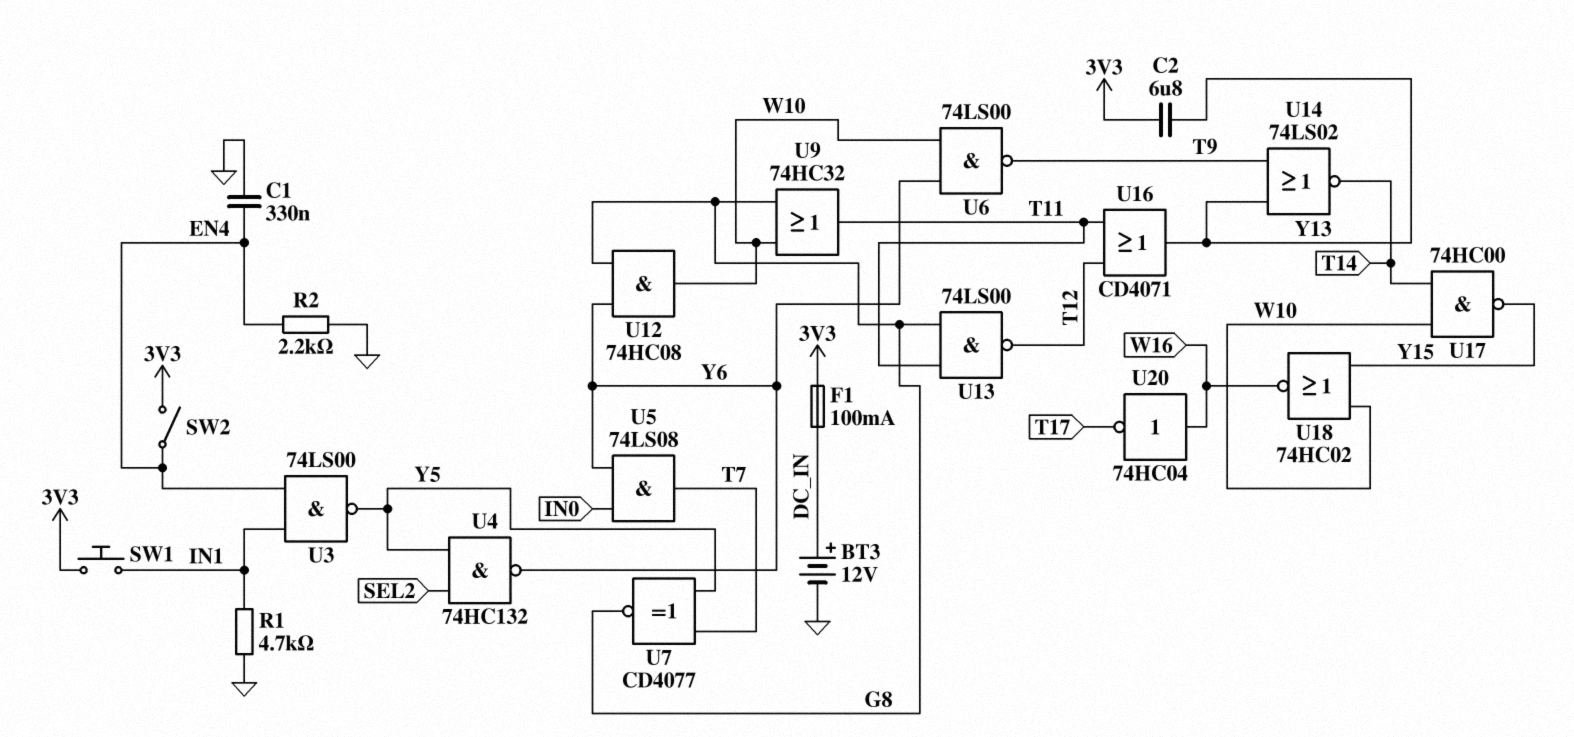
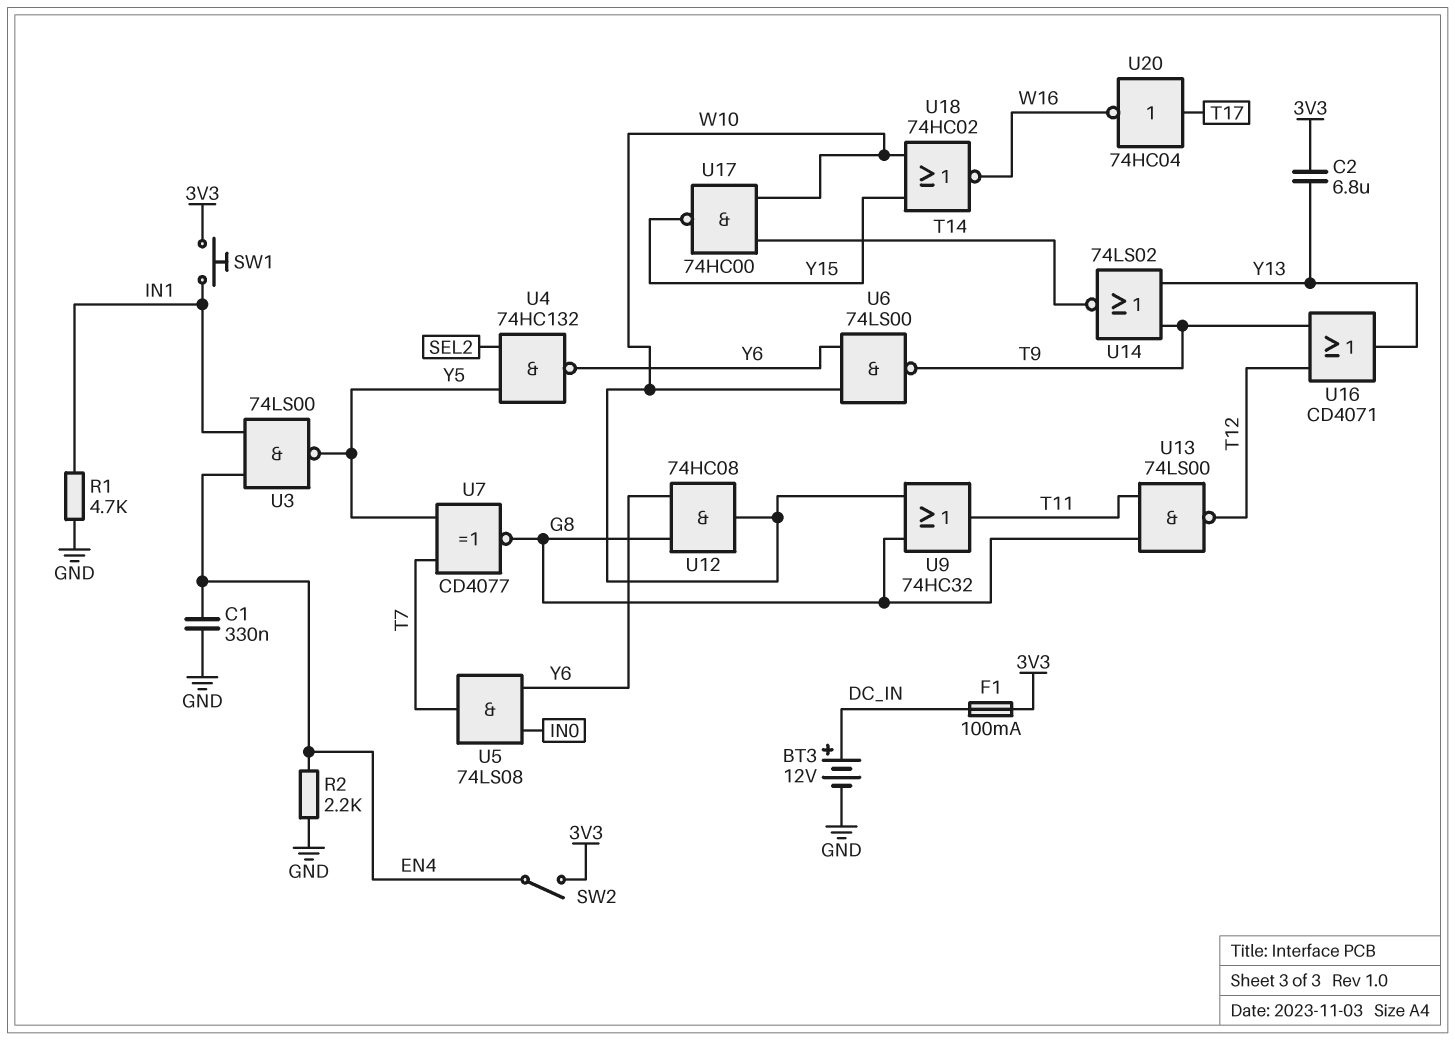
U16: OR CD4071 (in T11, in T12, out Y13) -> OR CD4071 (in T9, in T12, out Y13)
U20: NOT 74HC04 (in W16, out T17) -> NOT 74HC04 (in T17, out W16)

